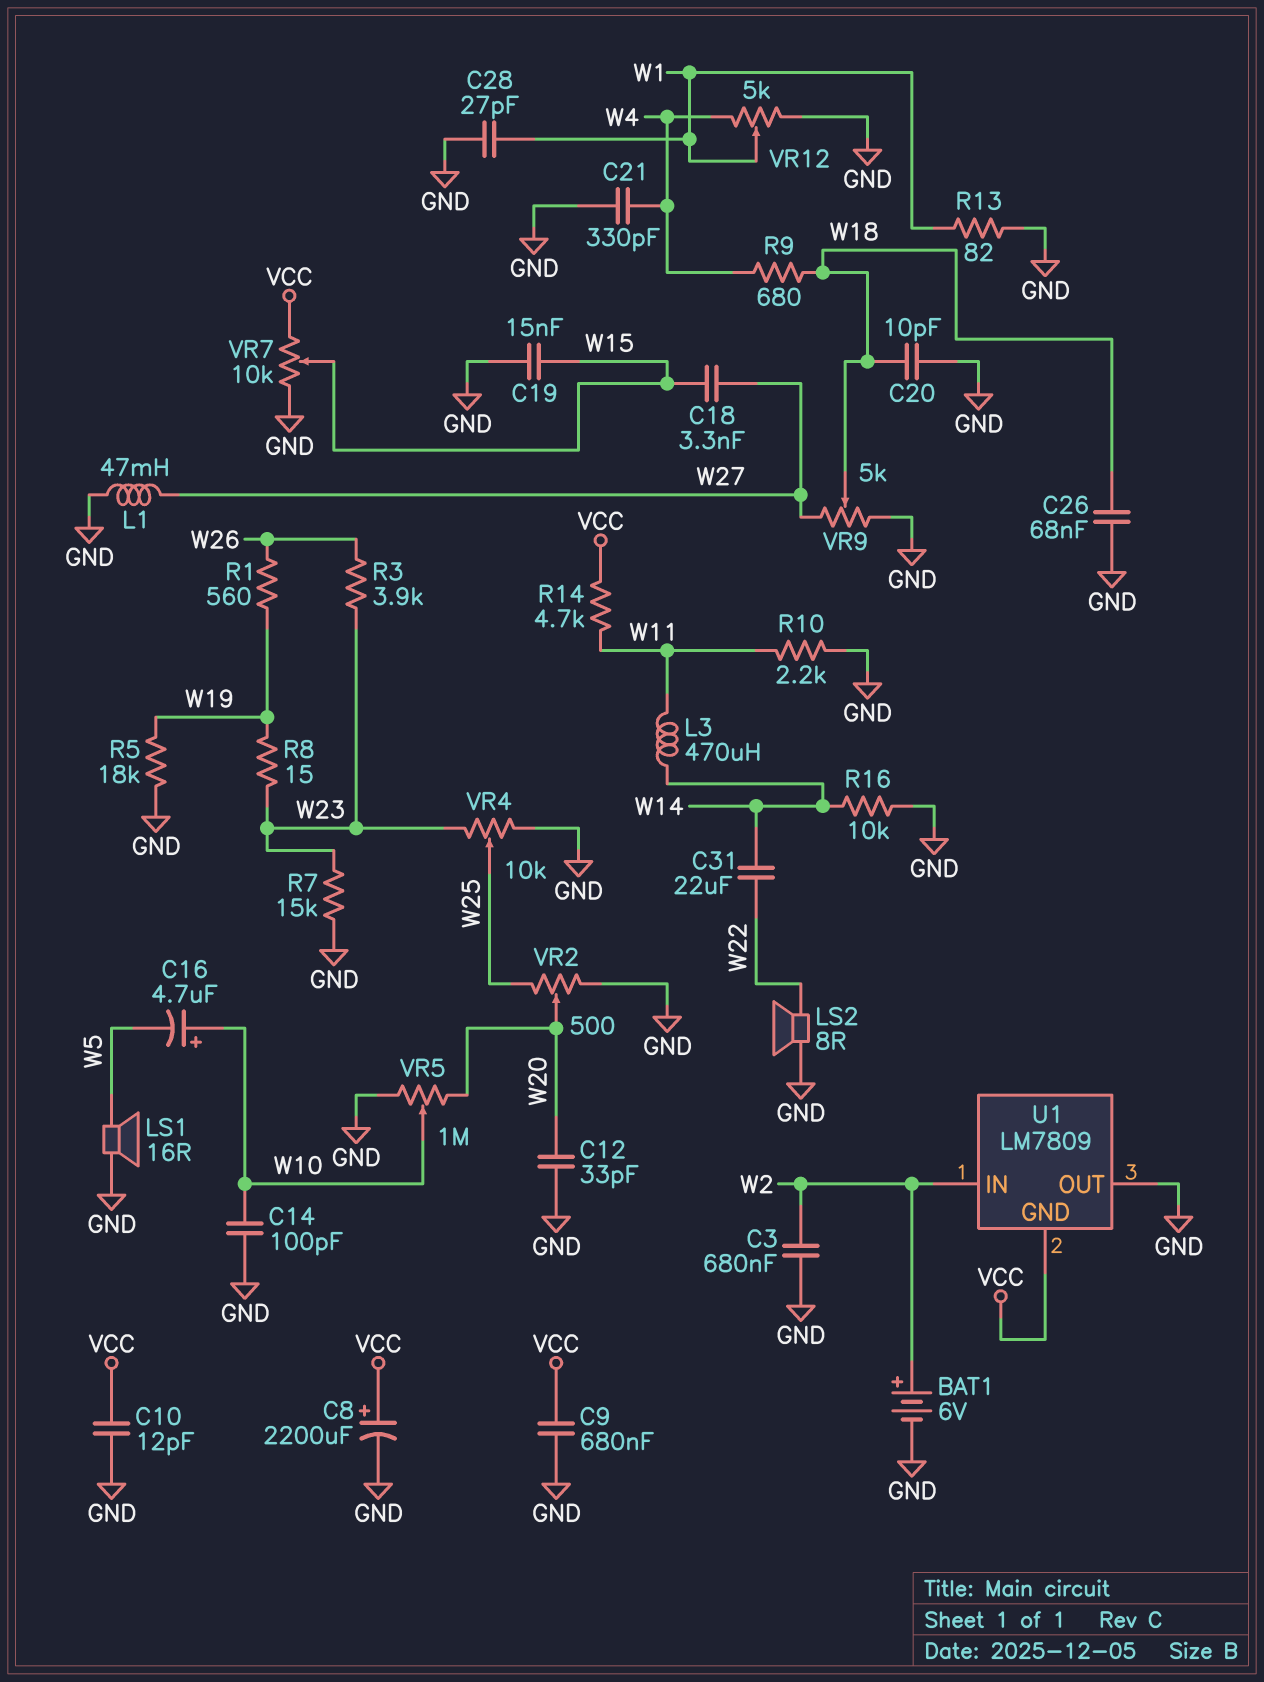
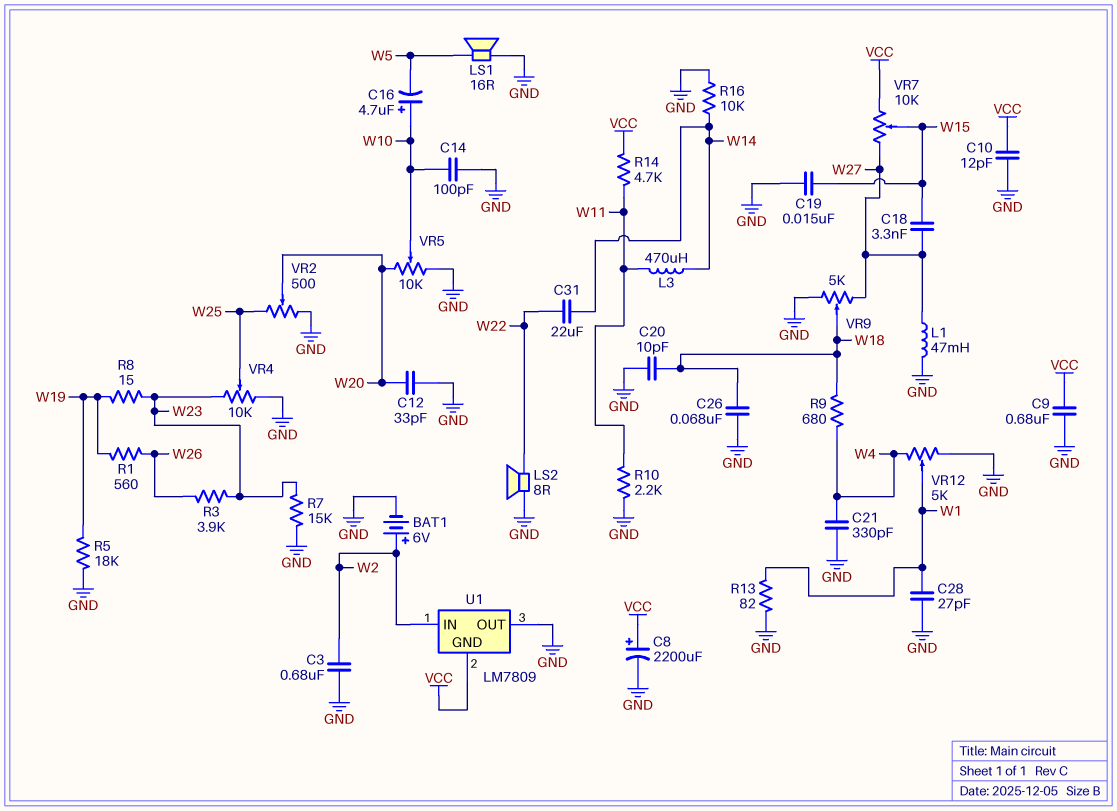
VR5: 1M (GND, W20, wiper W10) -> 10k (GND, W20, wiper W10)
VR7: 10k (GND, VCC, wiper W15) -> 10k (VCC, W27, wiper W15)

